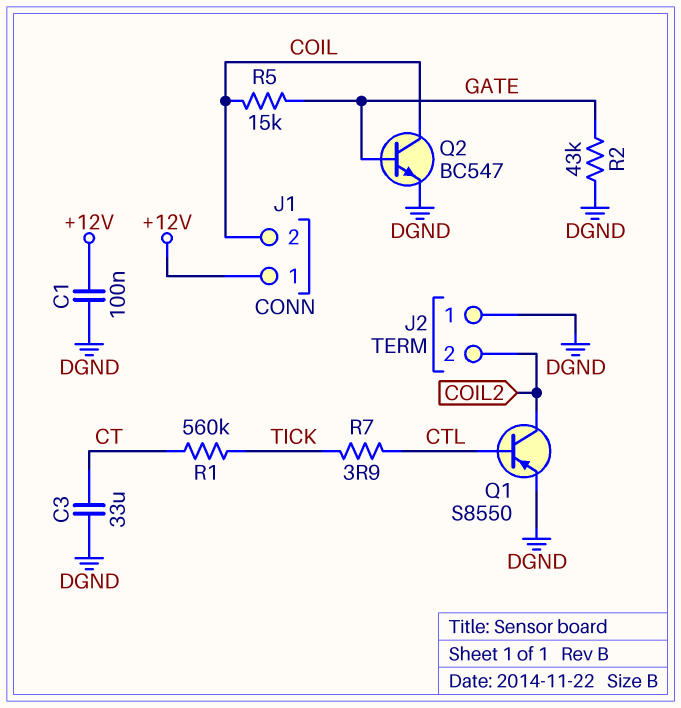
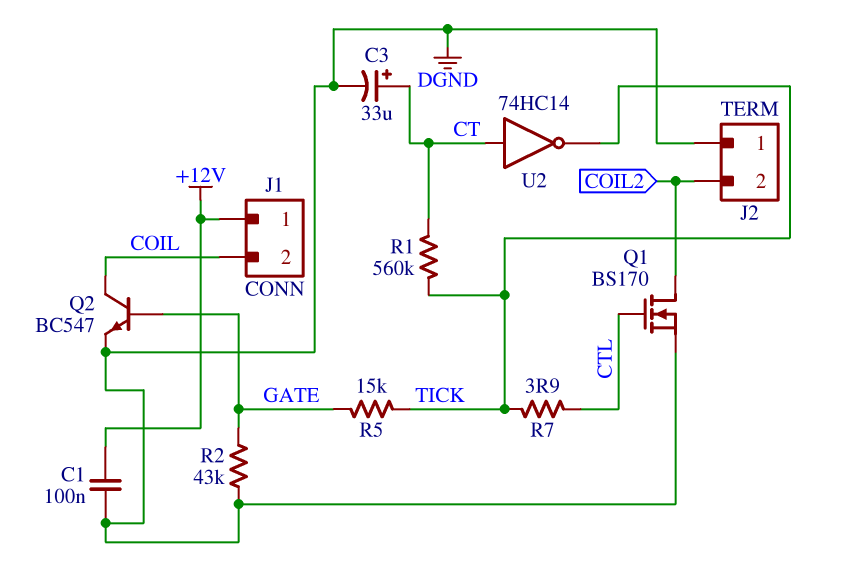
C3: 33uF (CT, DGND) -> 33uF (plus CT, minus DGND)
Q1: PNP S8550 (B CTL, C COIL2, E DGND) -> NMOS BS170 (G CTL, D COIL2, S DGND)
R5: 15k (COIL, GATE) -> 15k (GATE, TICK)
U2: none -> NOT 74HC14 (in CT, out TICK)

